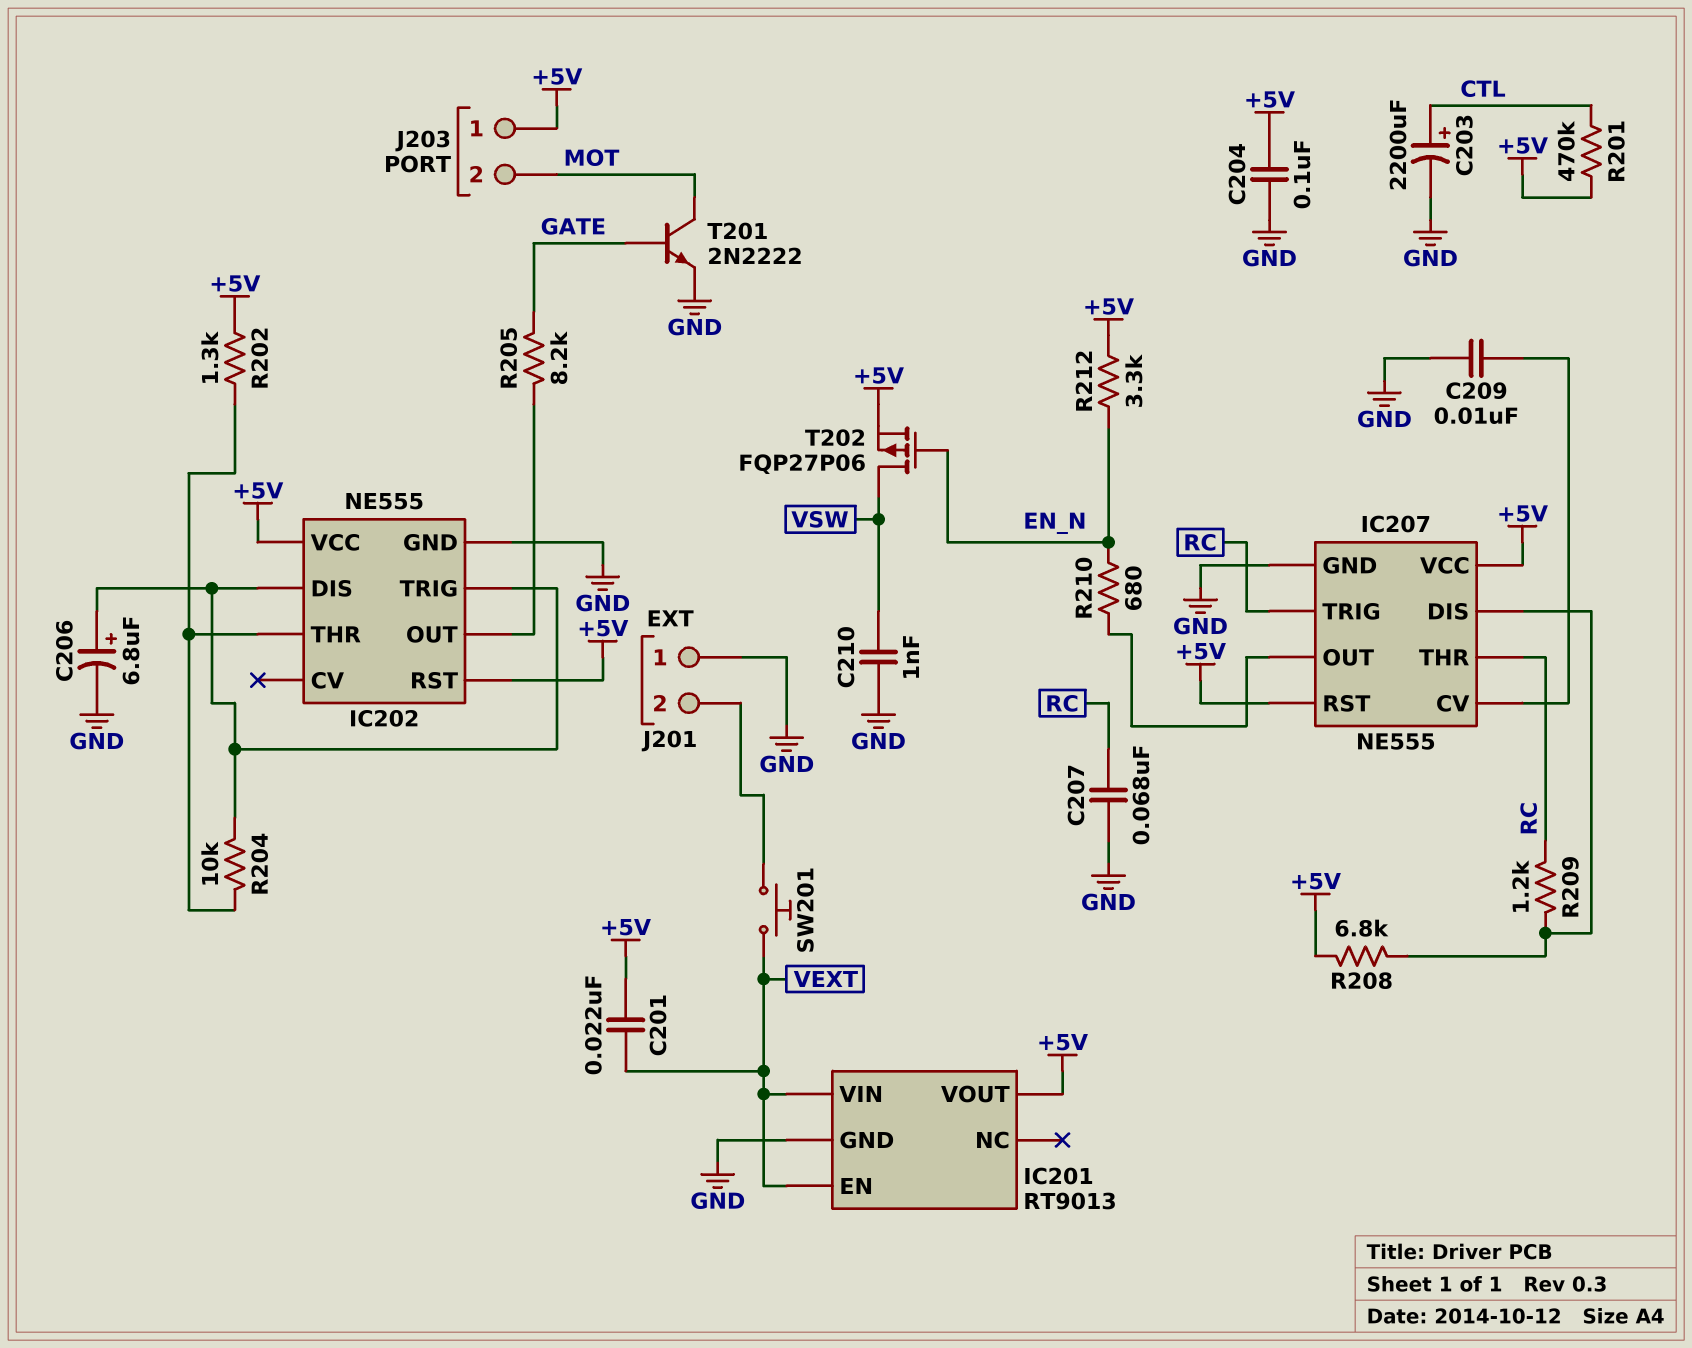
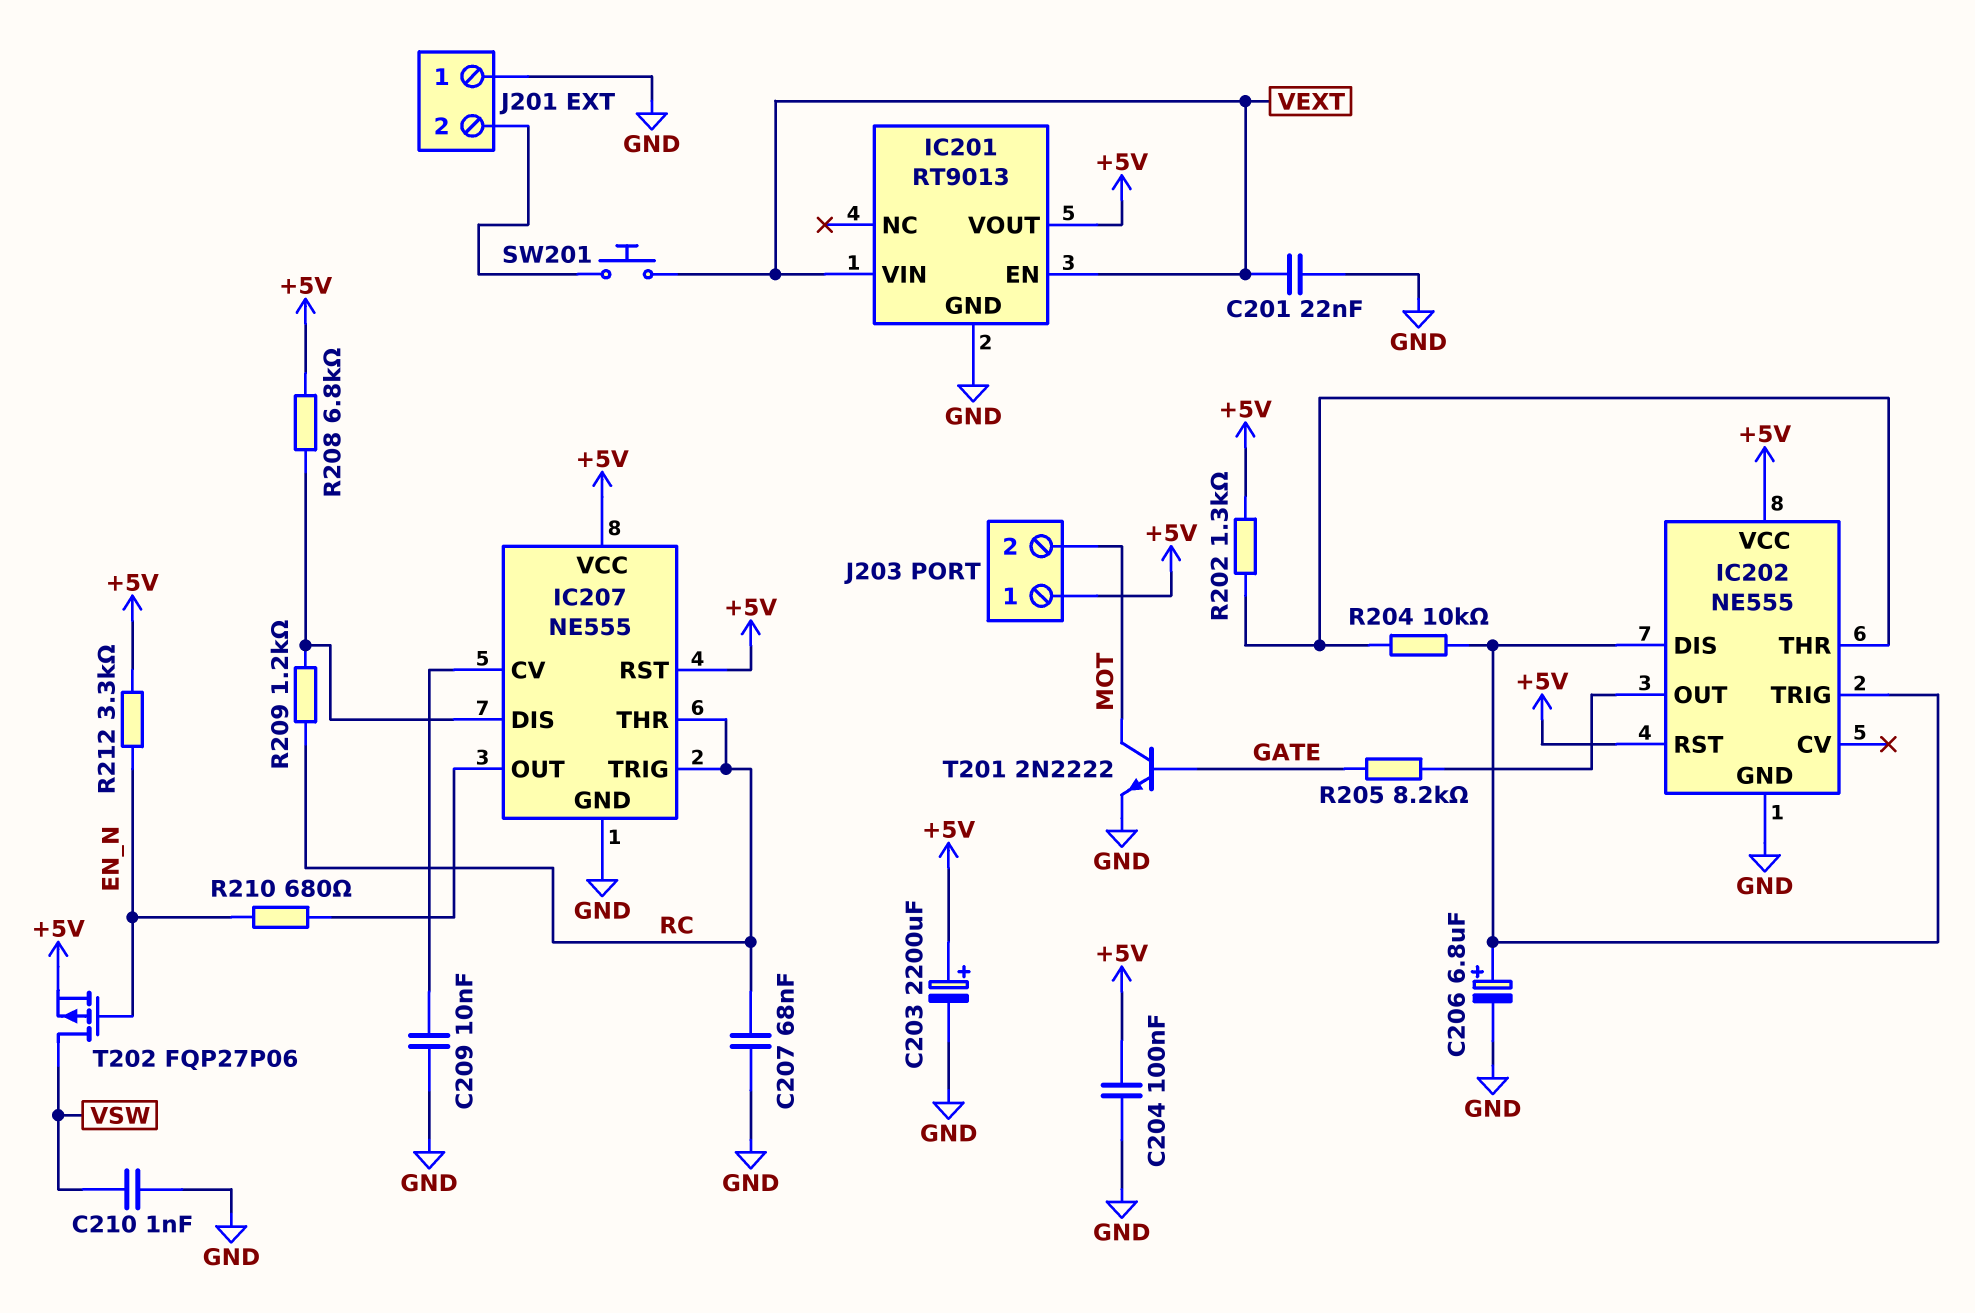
C201: 22nF (+5V, VEXT) -> 22nF (GND, VEXT)
C203: 2200uF (plus CTL, minus GND) -> 2200uF (plus +5V, minus GND)
R201: 470k (+5V, CTL) -> none

